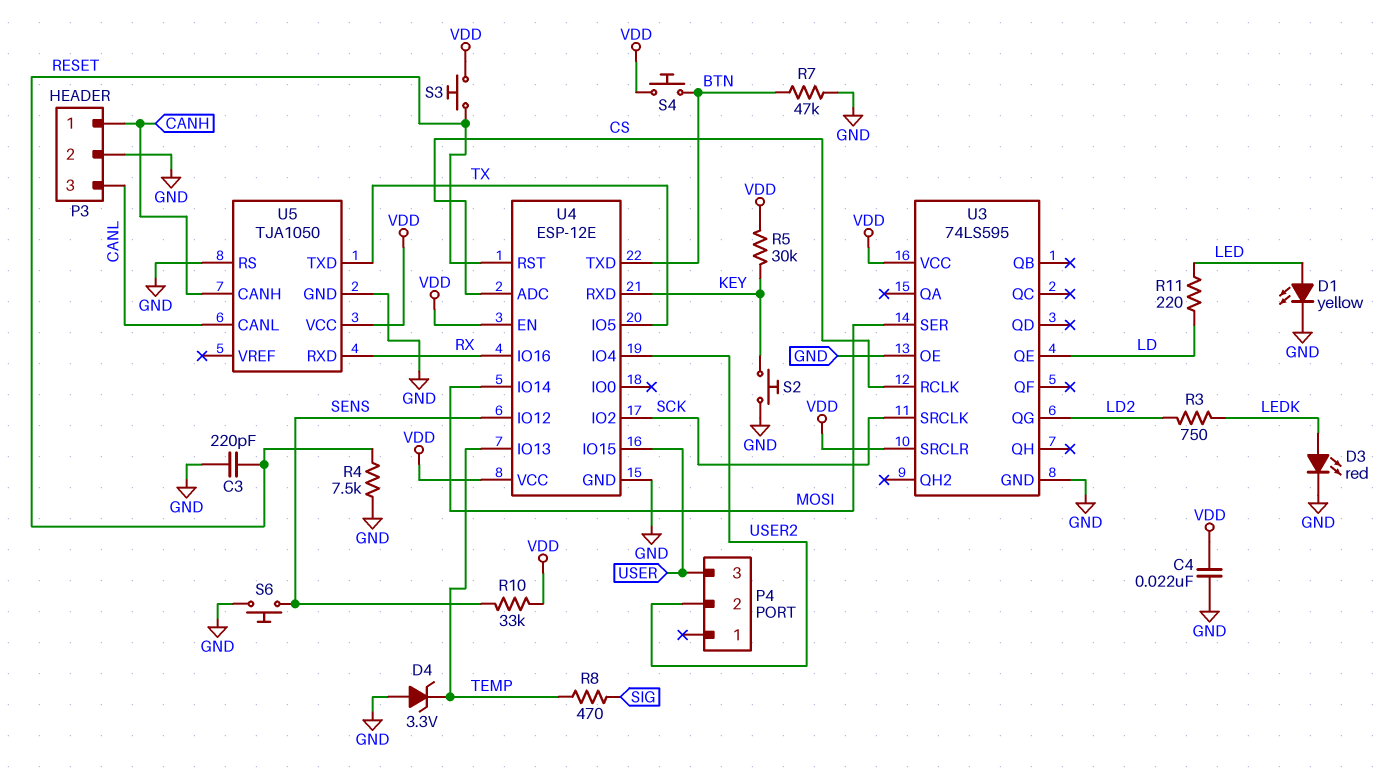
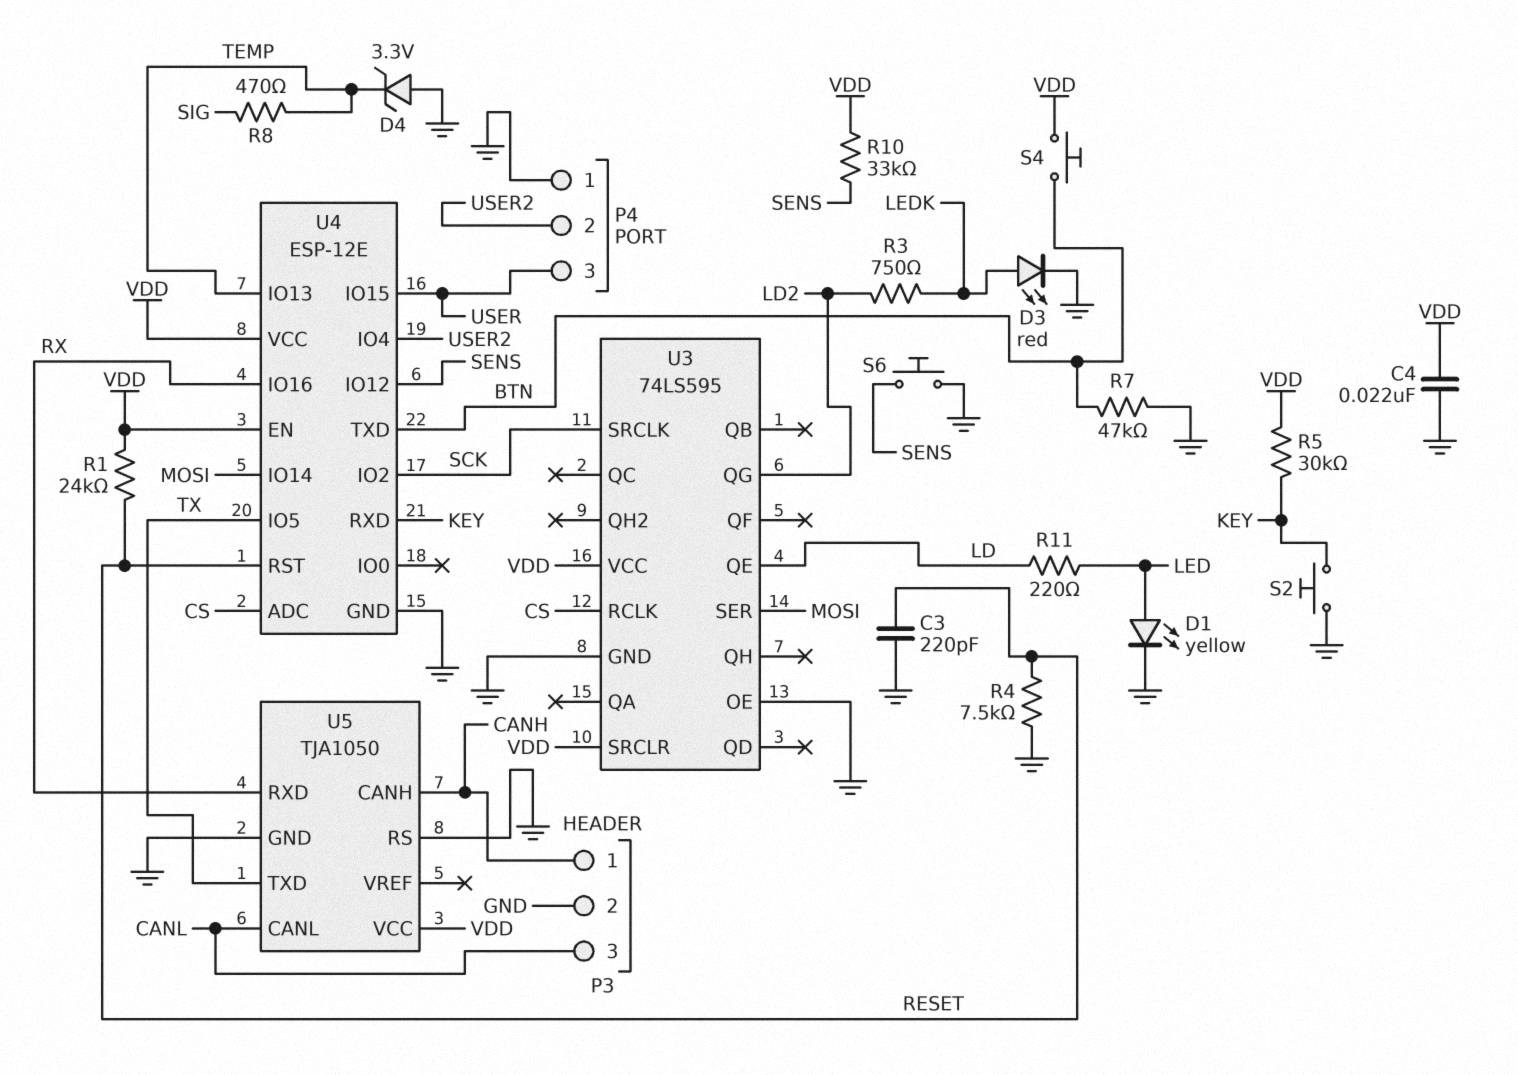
P4 pin 1: none -> GND
R1: none -> 24k (RESET, VDD)
S3: button (RESET, VDD) -> none

